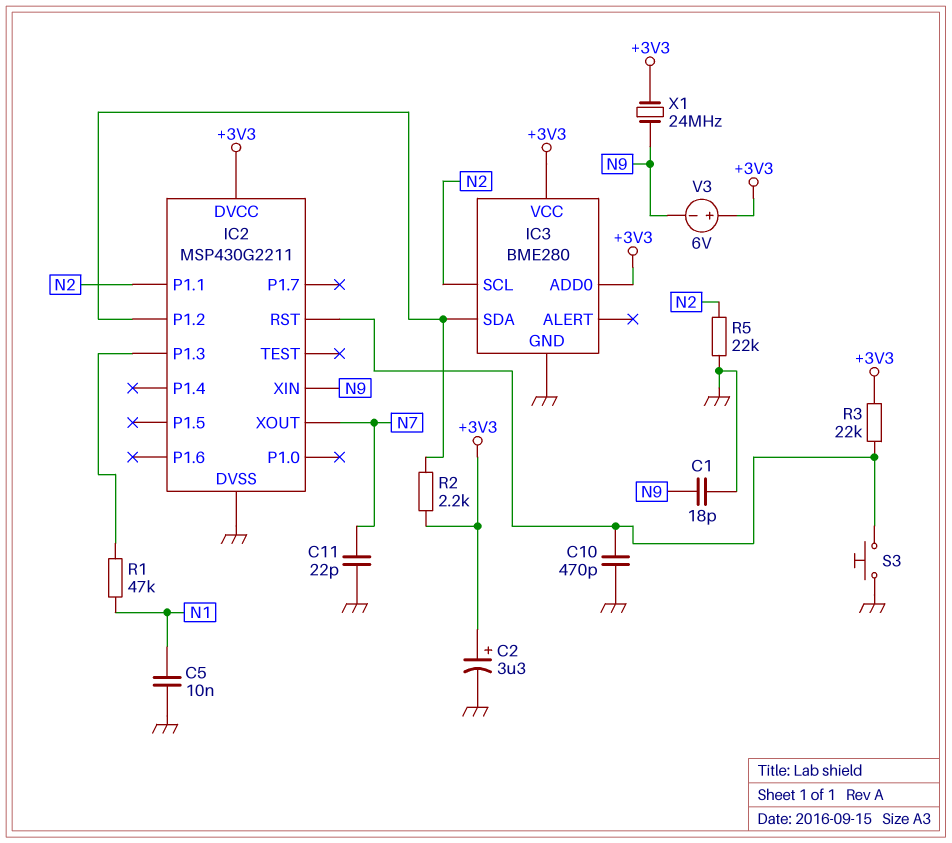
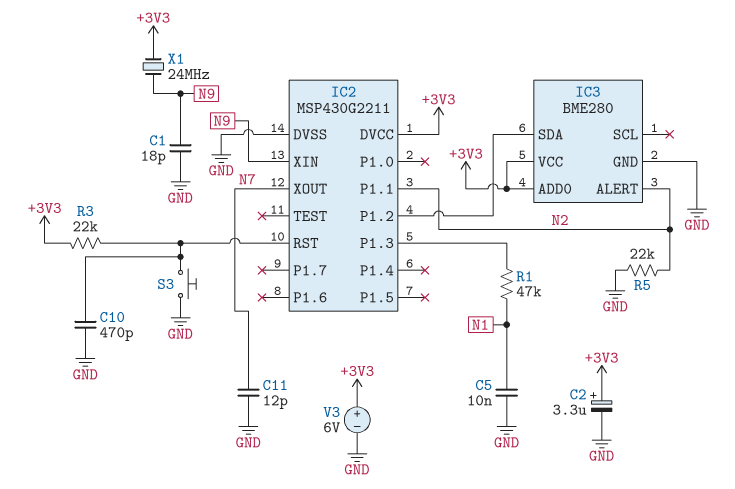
C11: 22pF (GND, N7) -> 12pF (GND, N7)
IC3 pin ALERT: none -> N2
IC3 pin SCL: N2 -> none
R2: 2.2k (+3V3, IC2/P1.2) -> none
V3: 6V (plus +3V3, minus N9) -> 6V (plus +3V3, minus GND)

